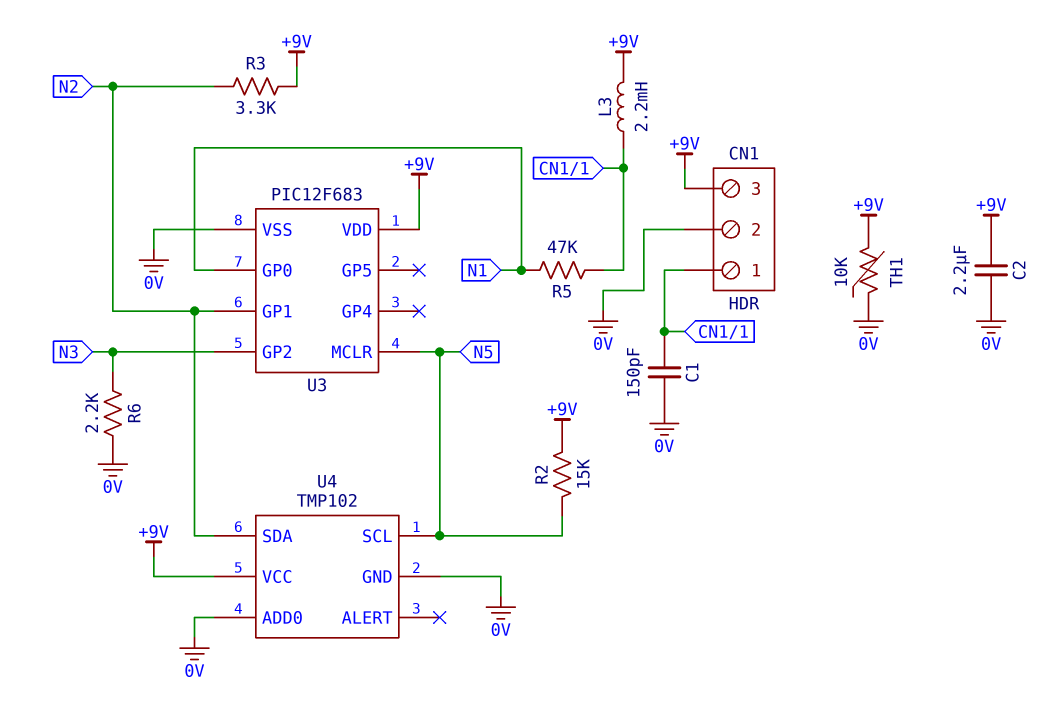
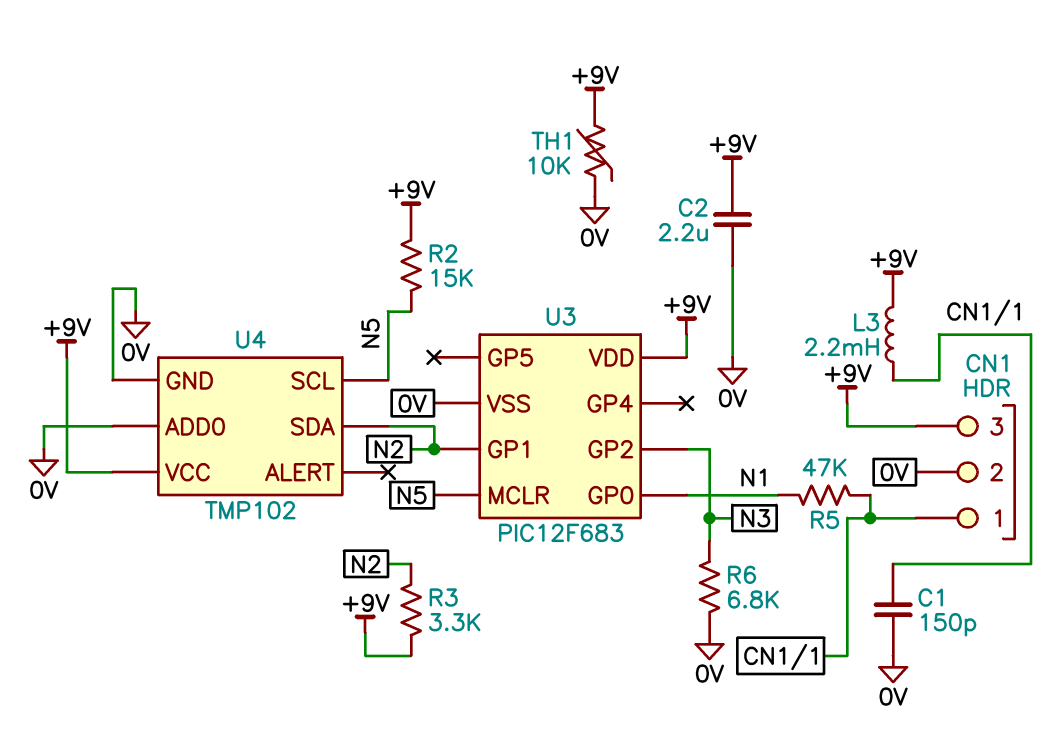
R6: 2.2k (0V, N3) -> 6.8k (0V, N3)

